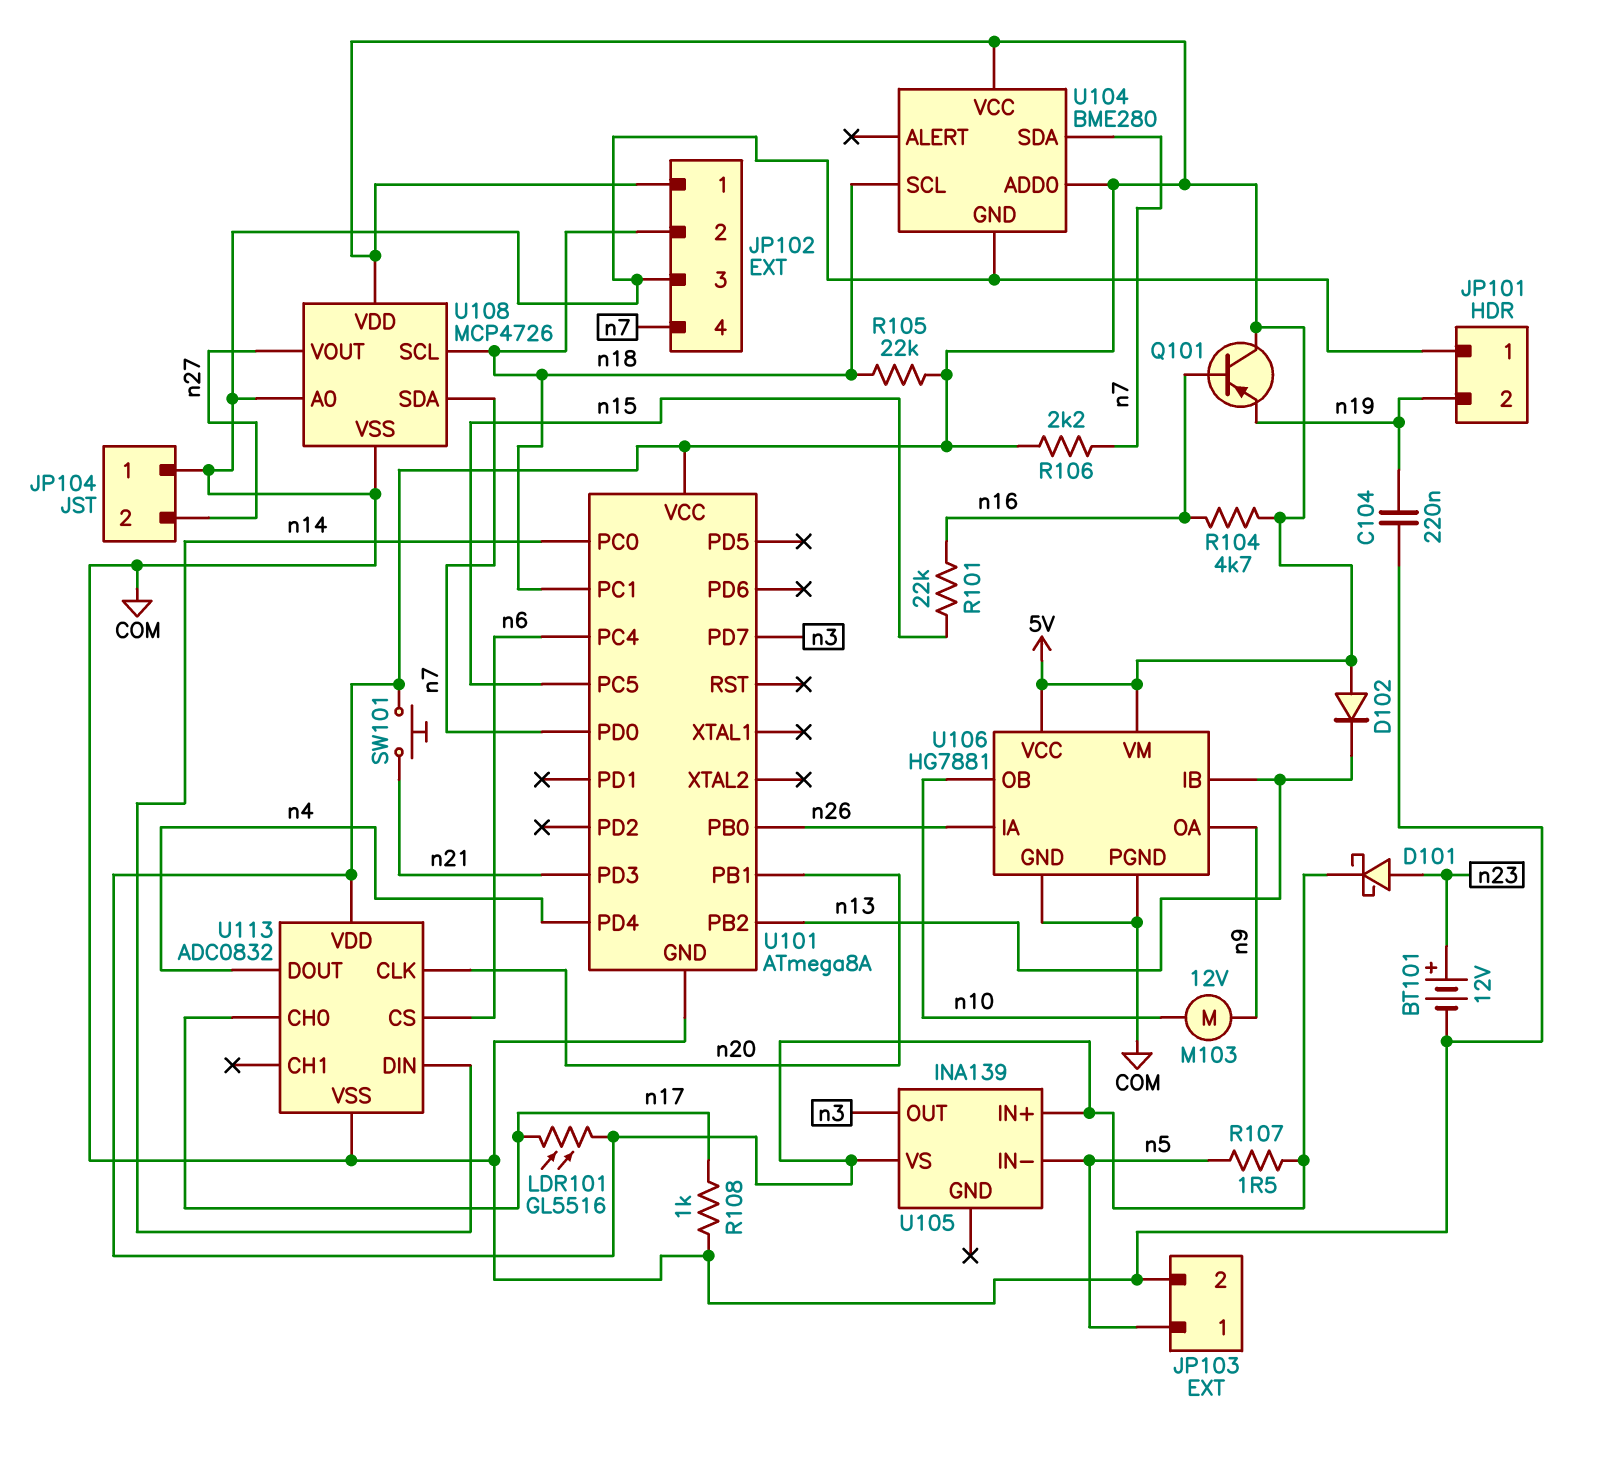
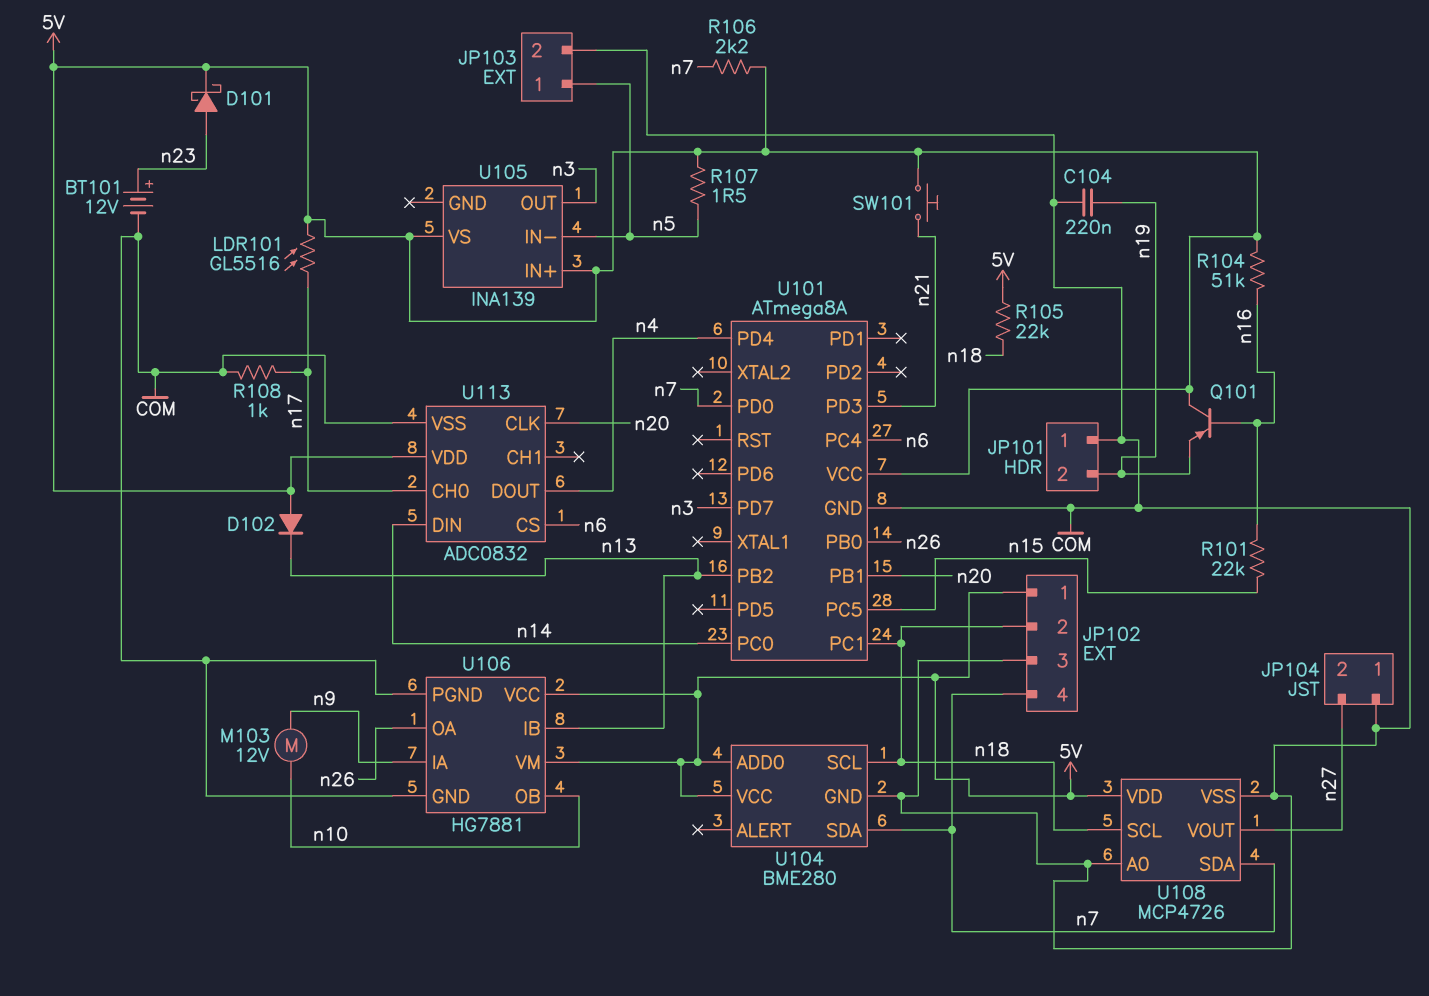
R104: 4.7k (5V, n16) -> 51k (5V, n16)
U106 pin IA: n26 -> n9
U106 pin OA: n9 -> n26

